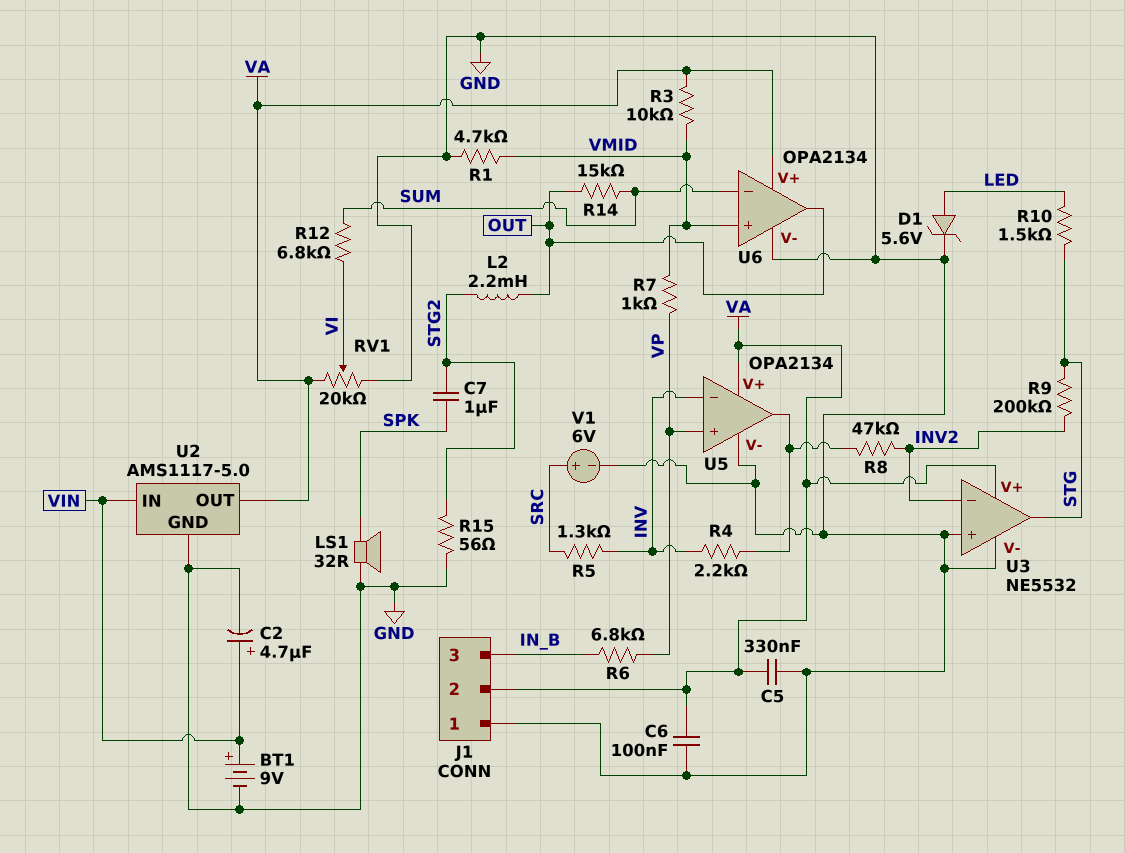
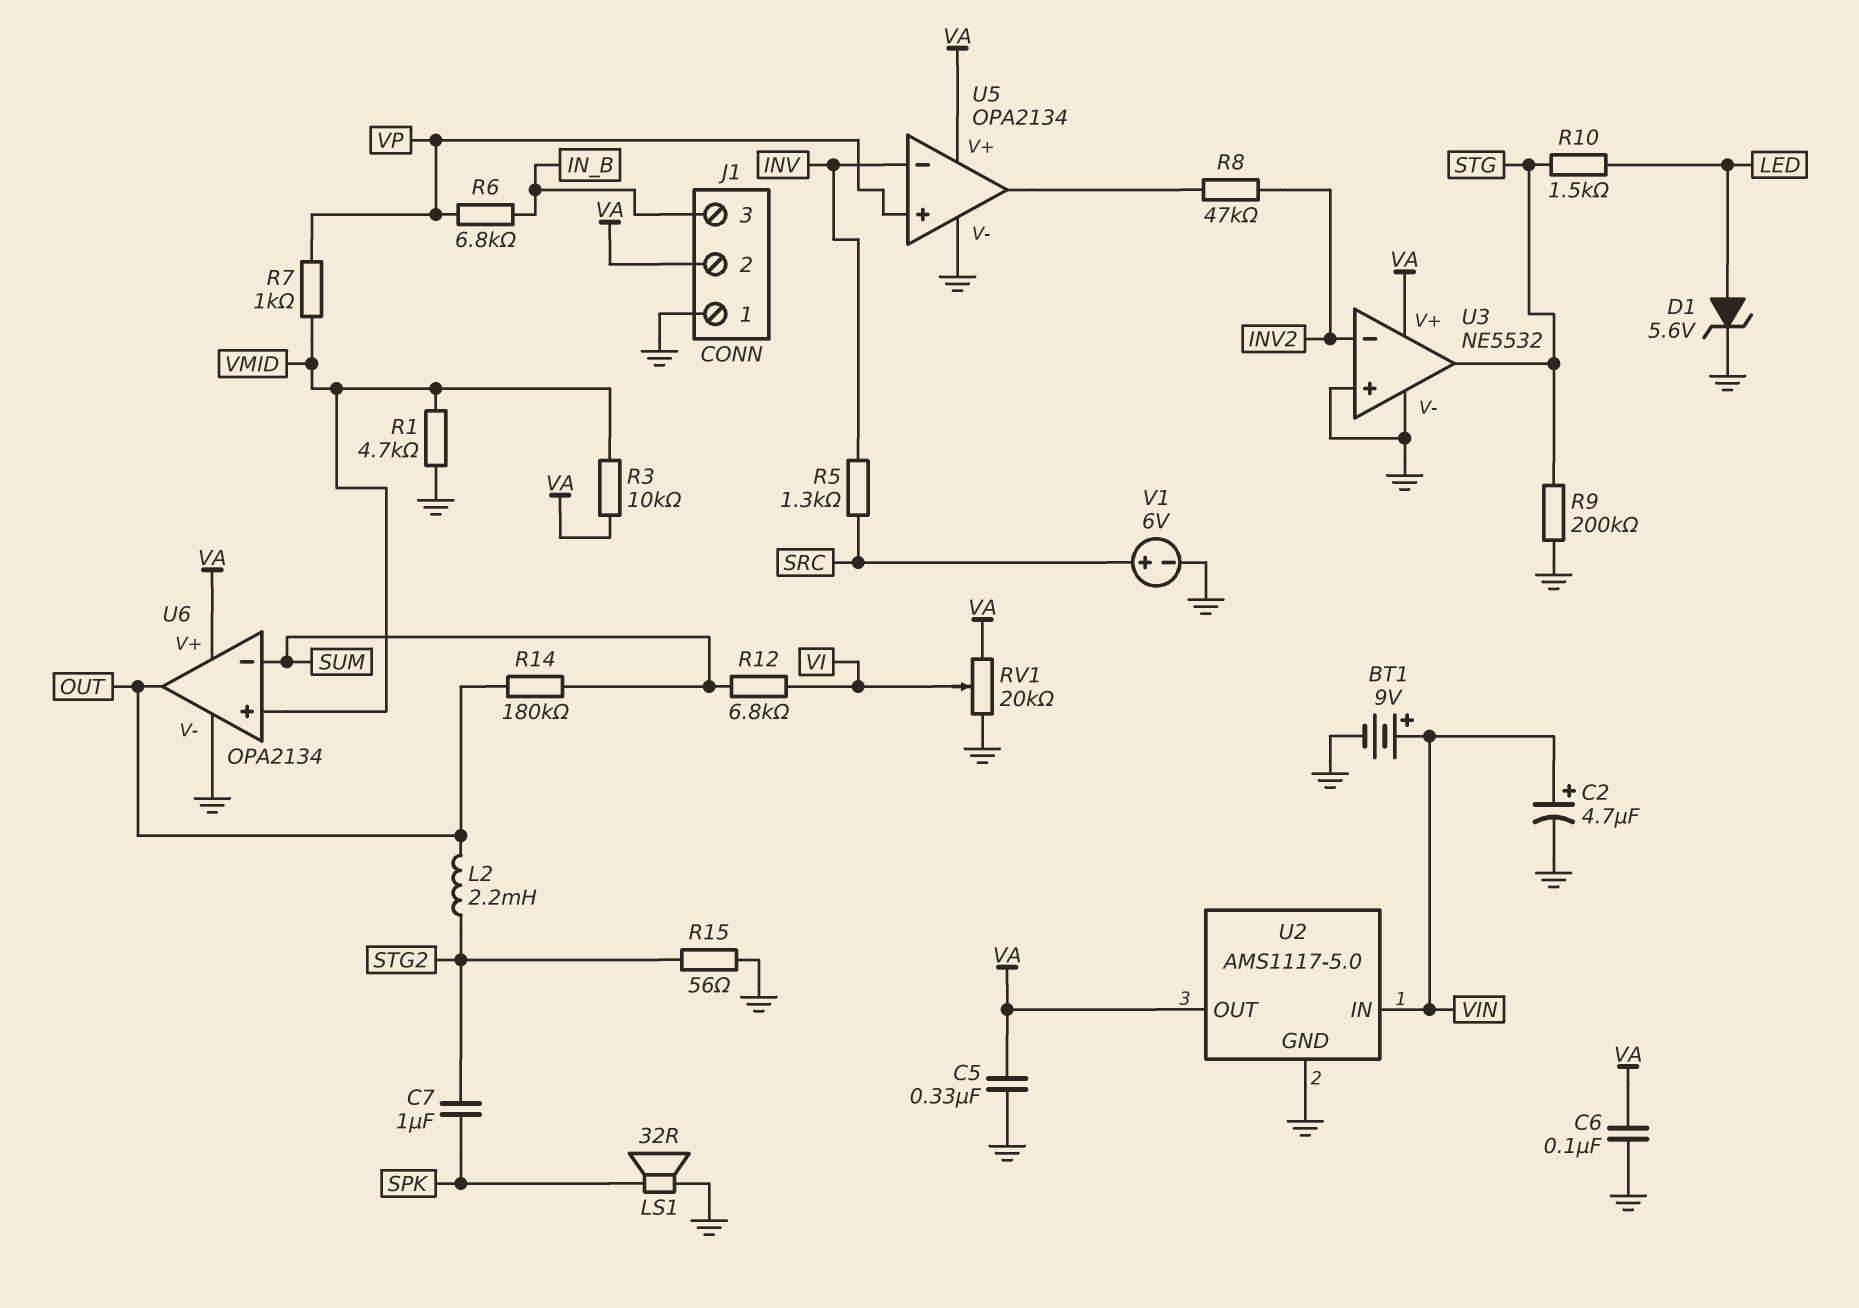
R4: 2.2k (INV, U5/out) -> none
R9: 200k (INV2, STG) -> 200k (GND, STG)
R14: 15k (OUT, SUM) -> 180k (OUT, SUM)

